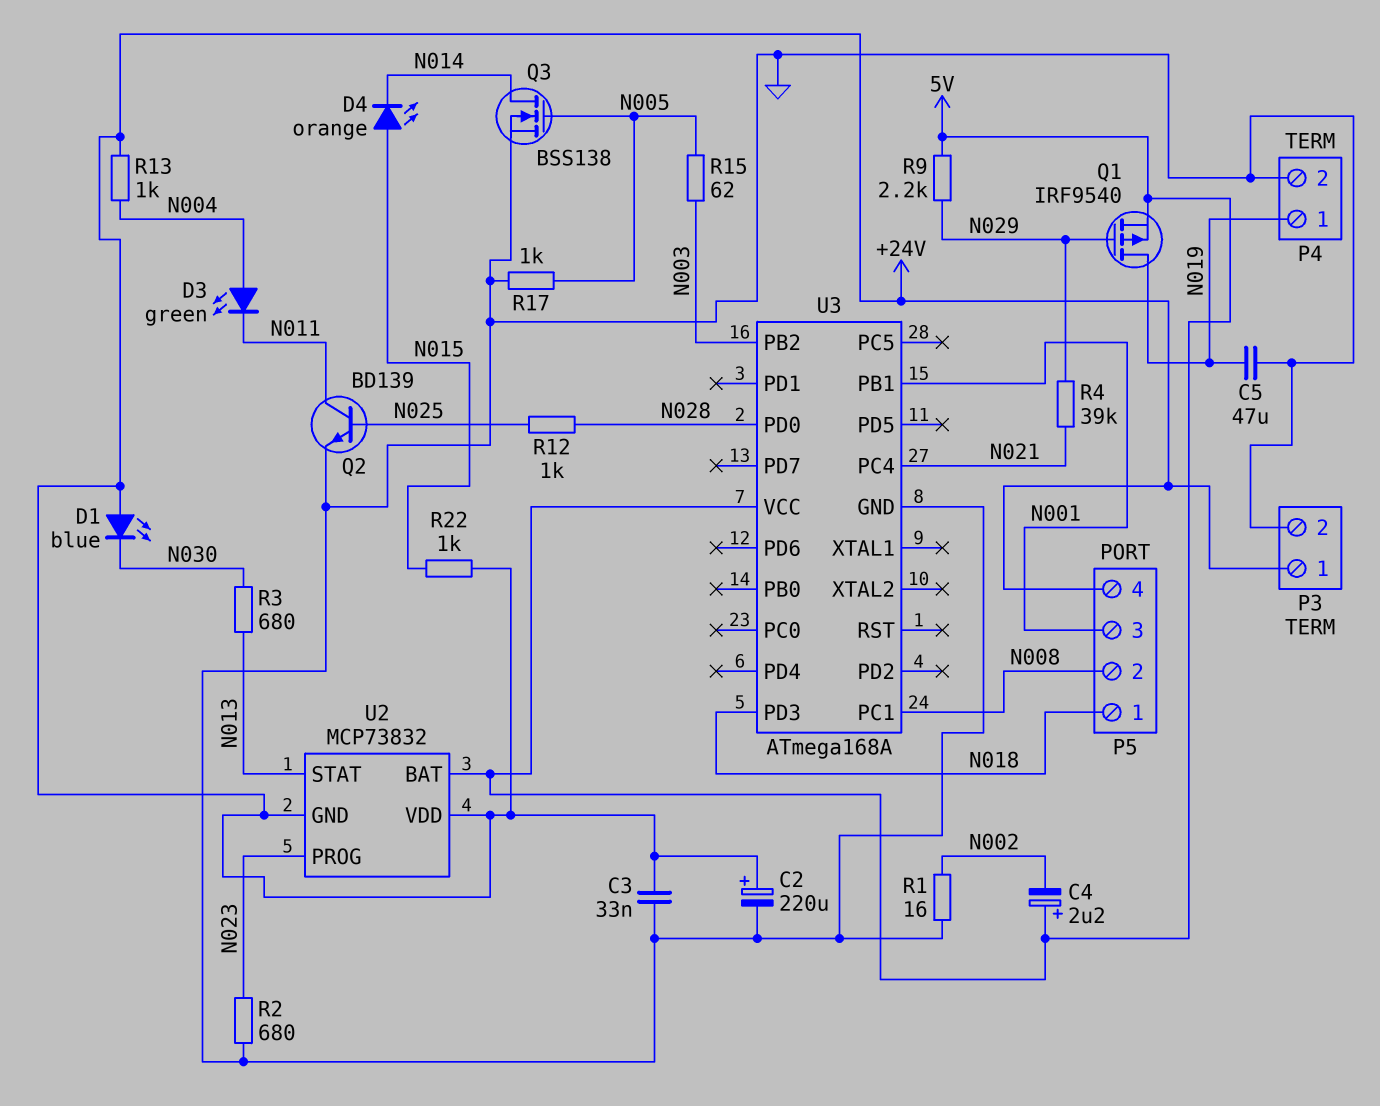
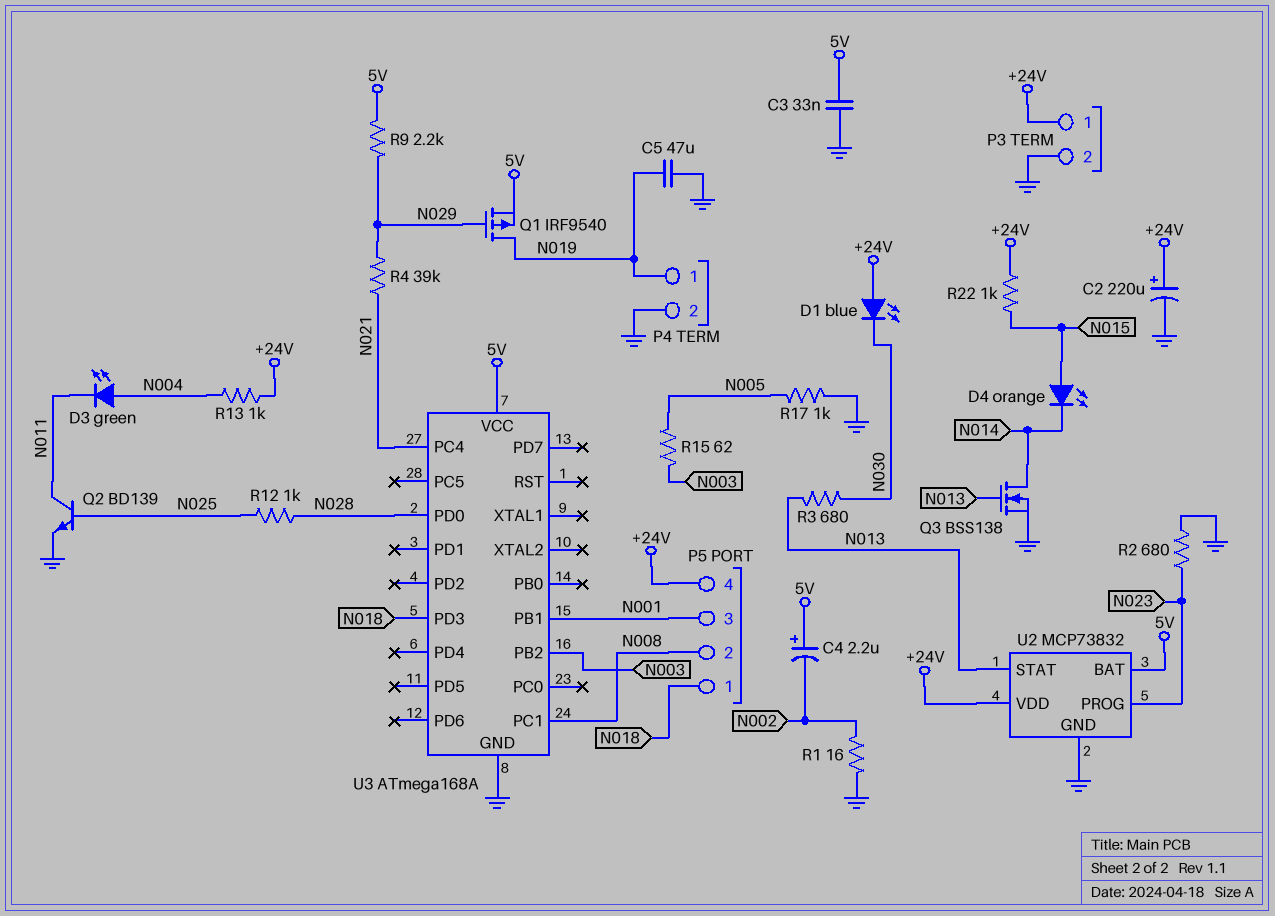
C3: 33nF (+24V, GND) -> 33nF (5V, GND)
Q3: NMOS BSS138 (G N005, D N014, S GND) -> NMOS BSS138 (G N013, D N014, S GND)
U2 pin GND: +24V -> GND

